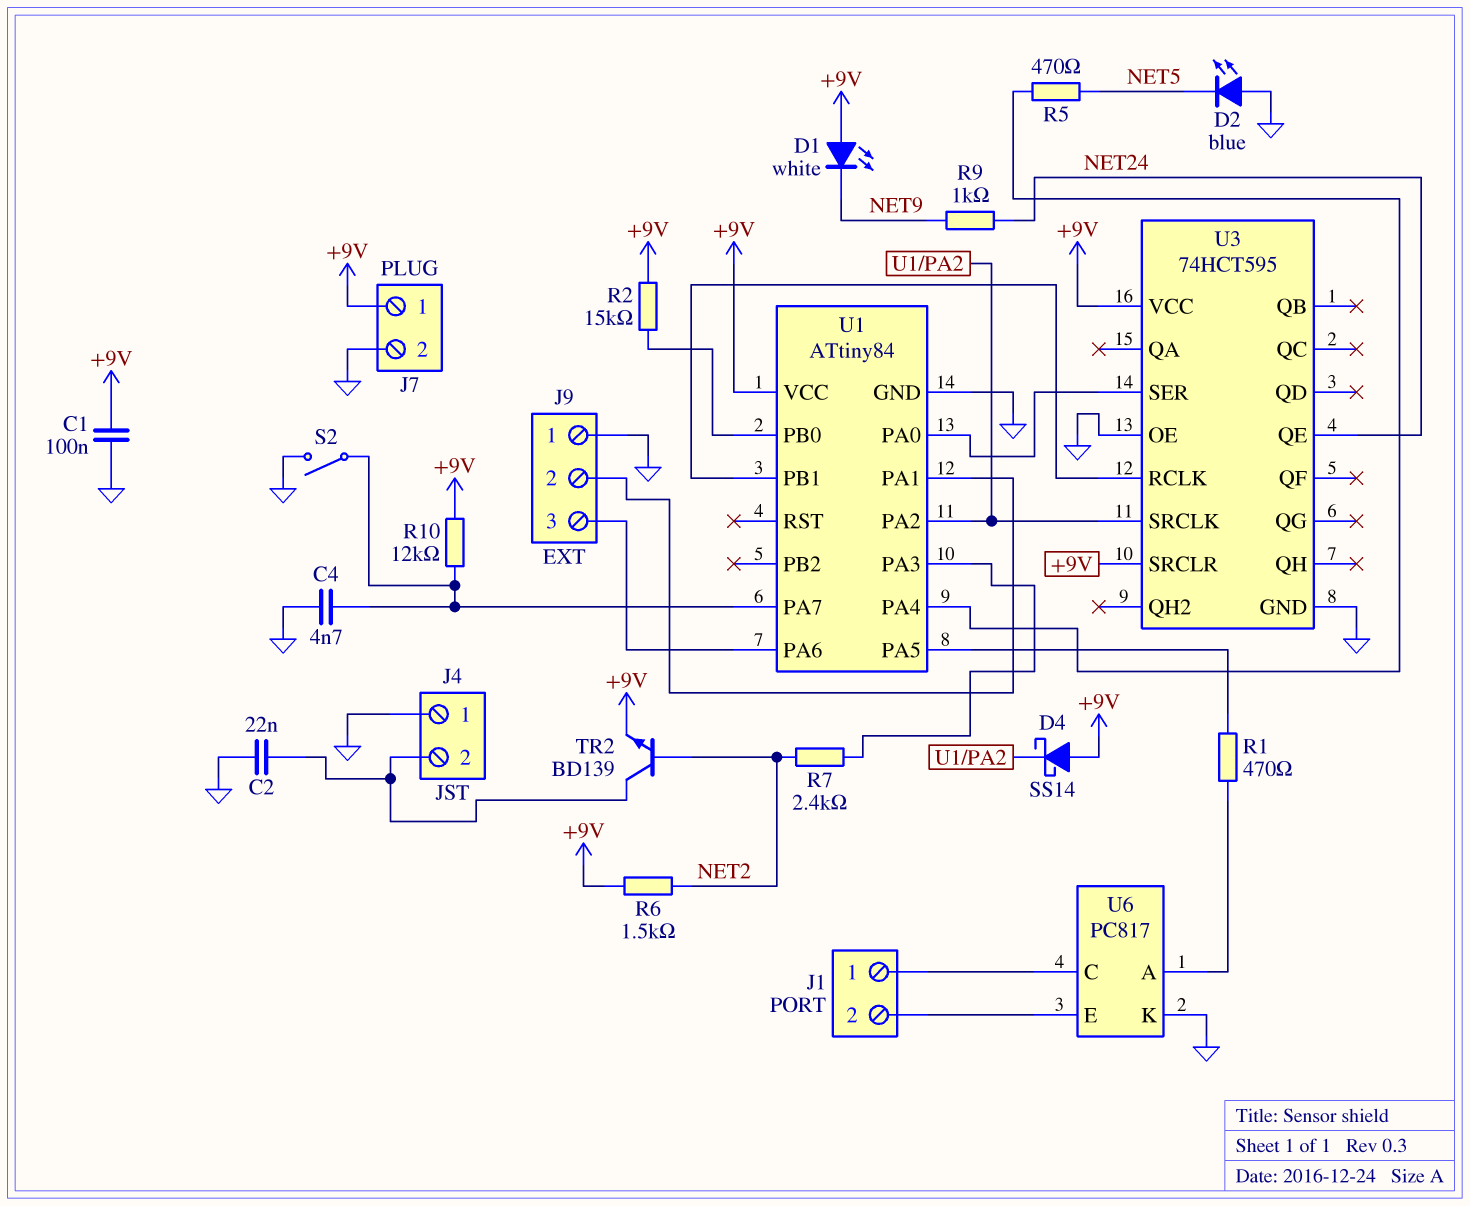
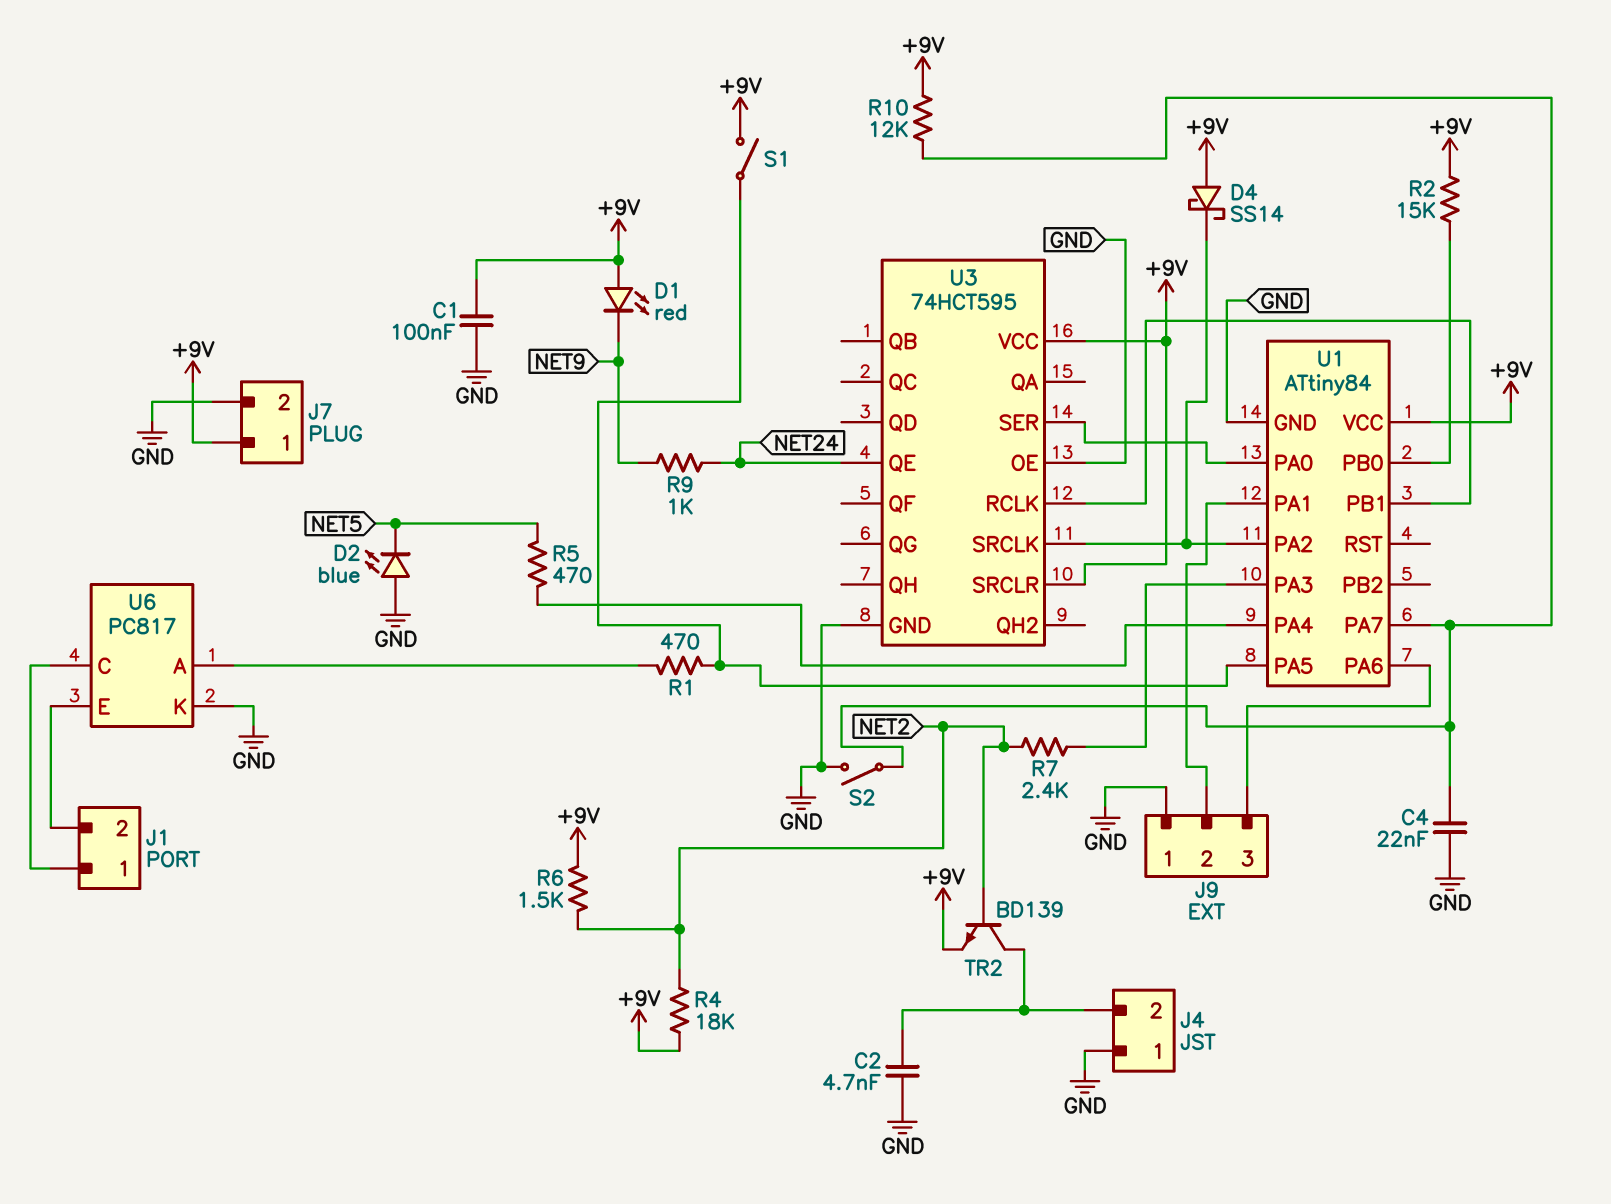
C2: 22nF (GND, J4/2) -> 4.7nF (GND, J4/2)
C4: 4.7nF (GND, U1/PA7) -> 22nF (GND, U1/PA7)
D1: LED white (A +9V, K NET9) -> LED red (A +9V, K NET9)
R4: none -> 18k (+9V, NET2)
S1: none -> switch (+9V, U1/PA5)

